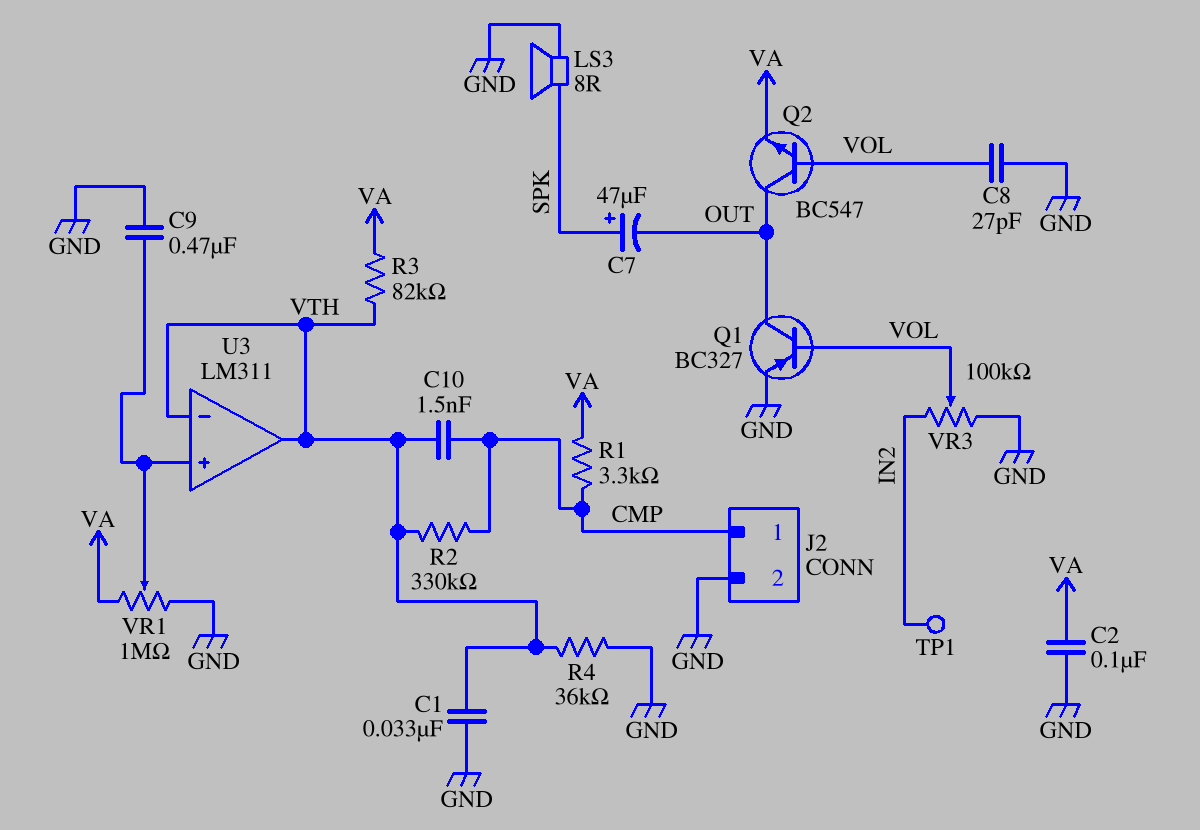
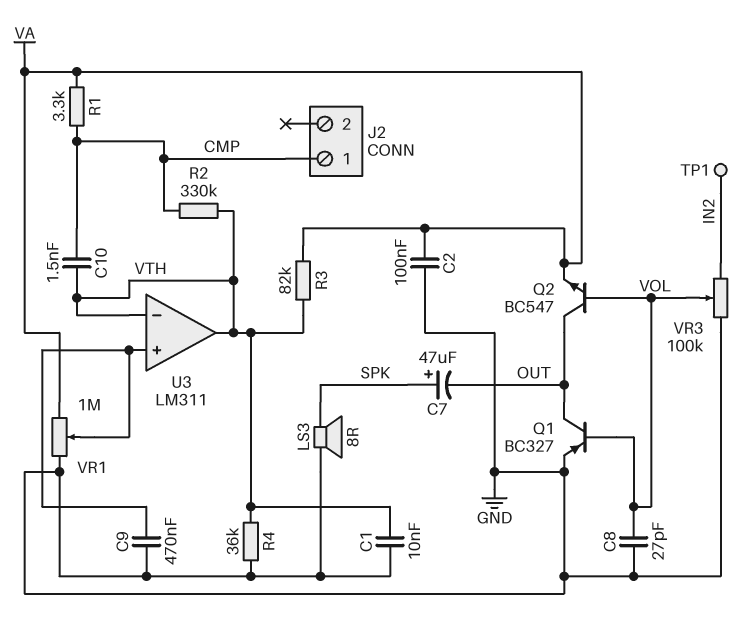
C1: 33nF (GND, VTH) -> 10nF (GND, VTH)
J2 pin 2: GND -> none

